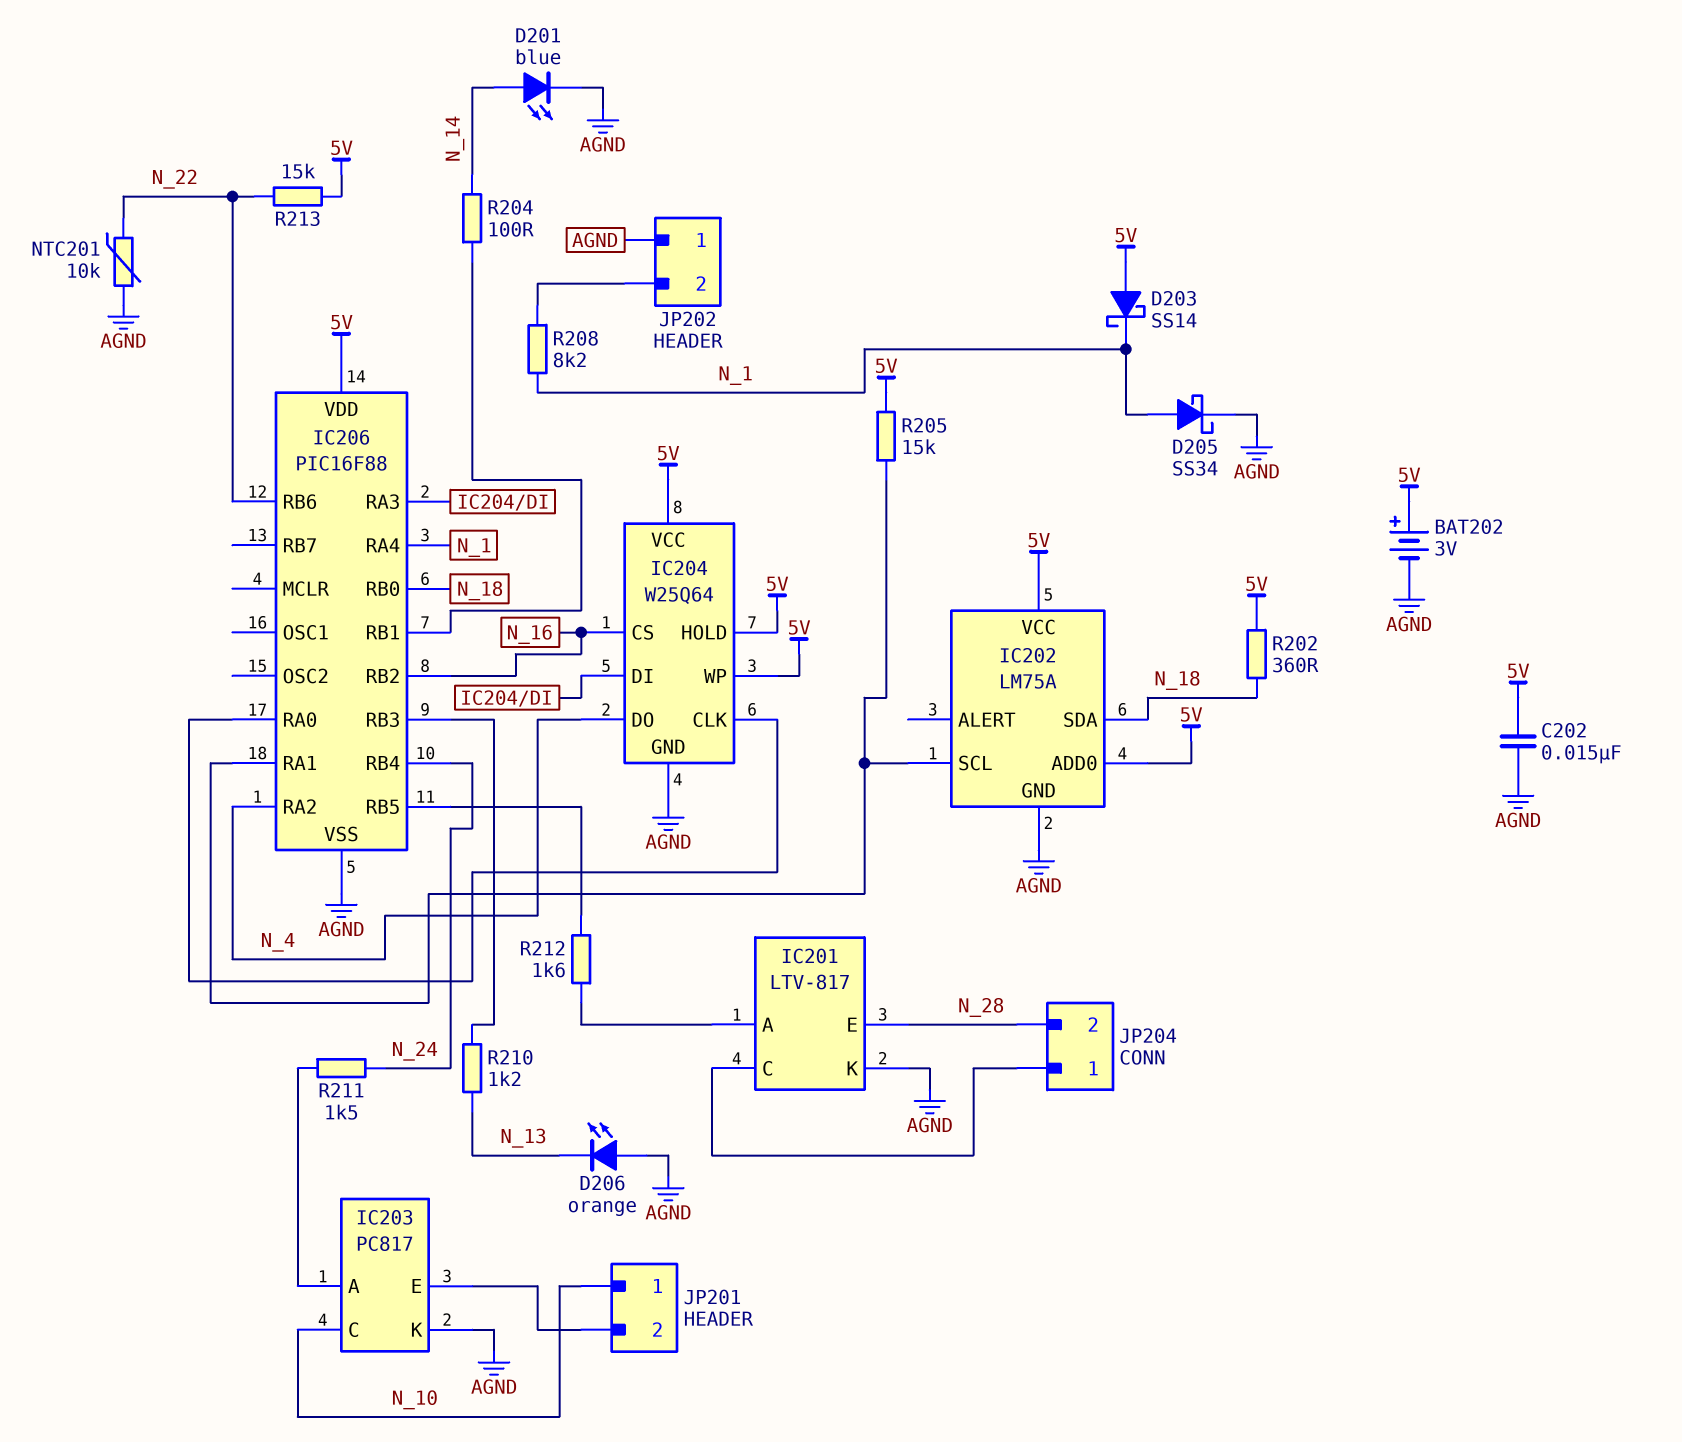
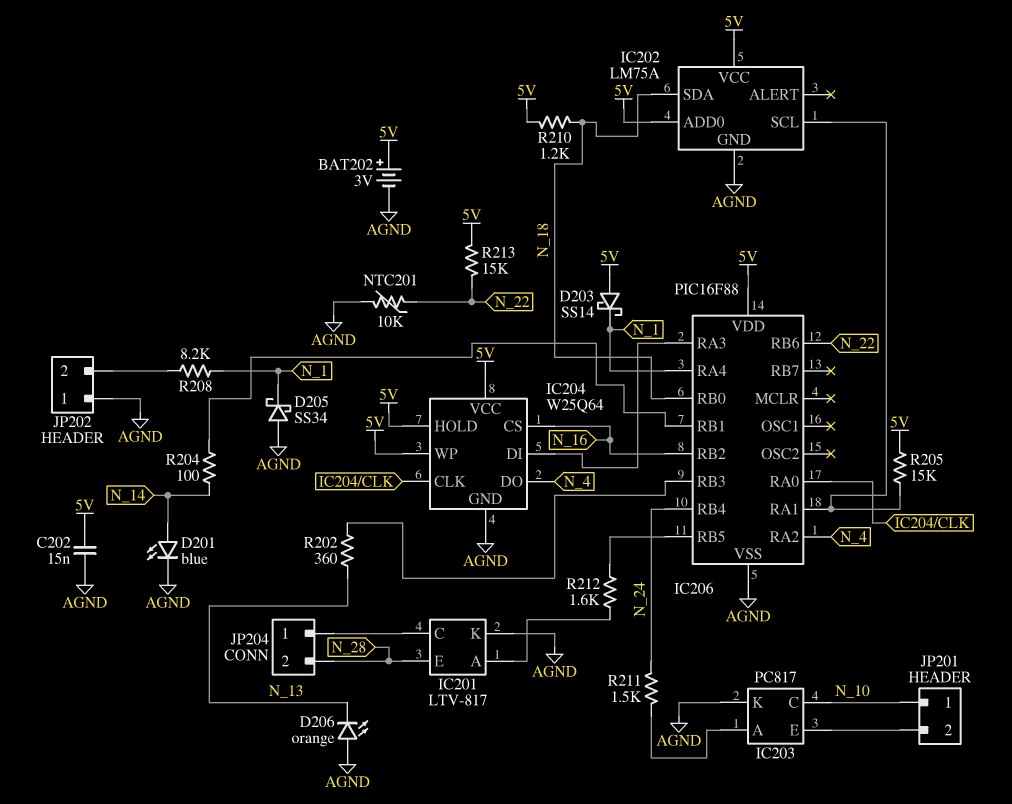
D205: schottky SS34 (A N_1, K AGND) -> schottky SS34 (A AGND, K N_1)
R202: 360 (5V, N_18) -> 360 (IC206/RB3, N_13)
R210: 1.2k (IC206/RB3, N_13) -> 1.2k (5V, N_18)

